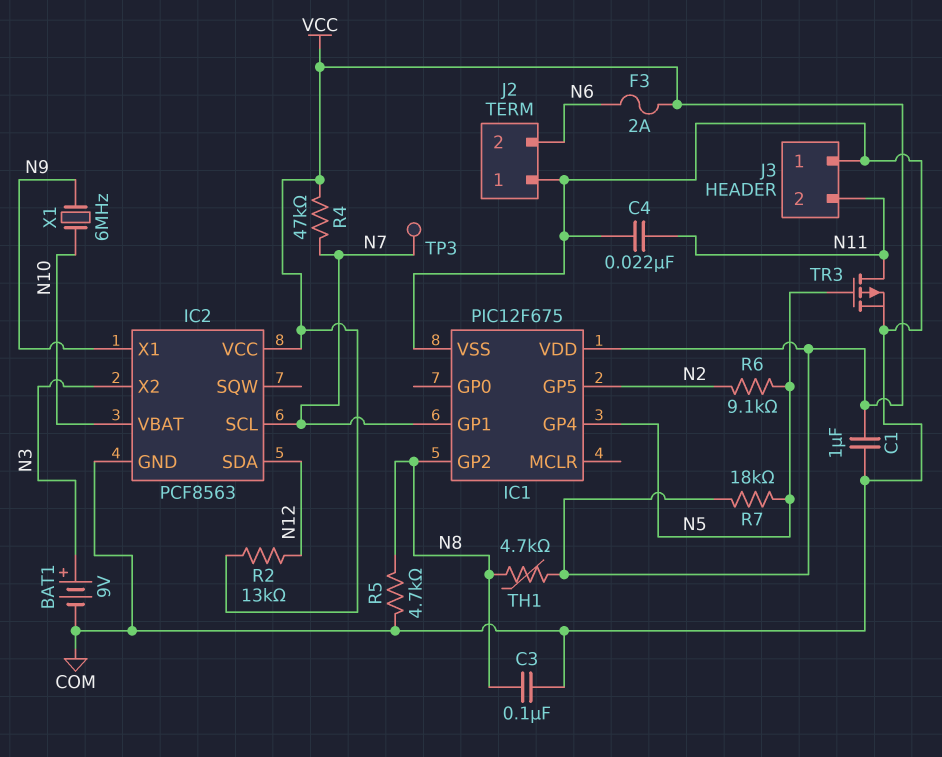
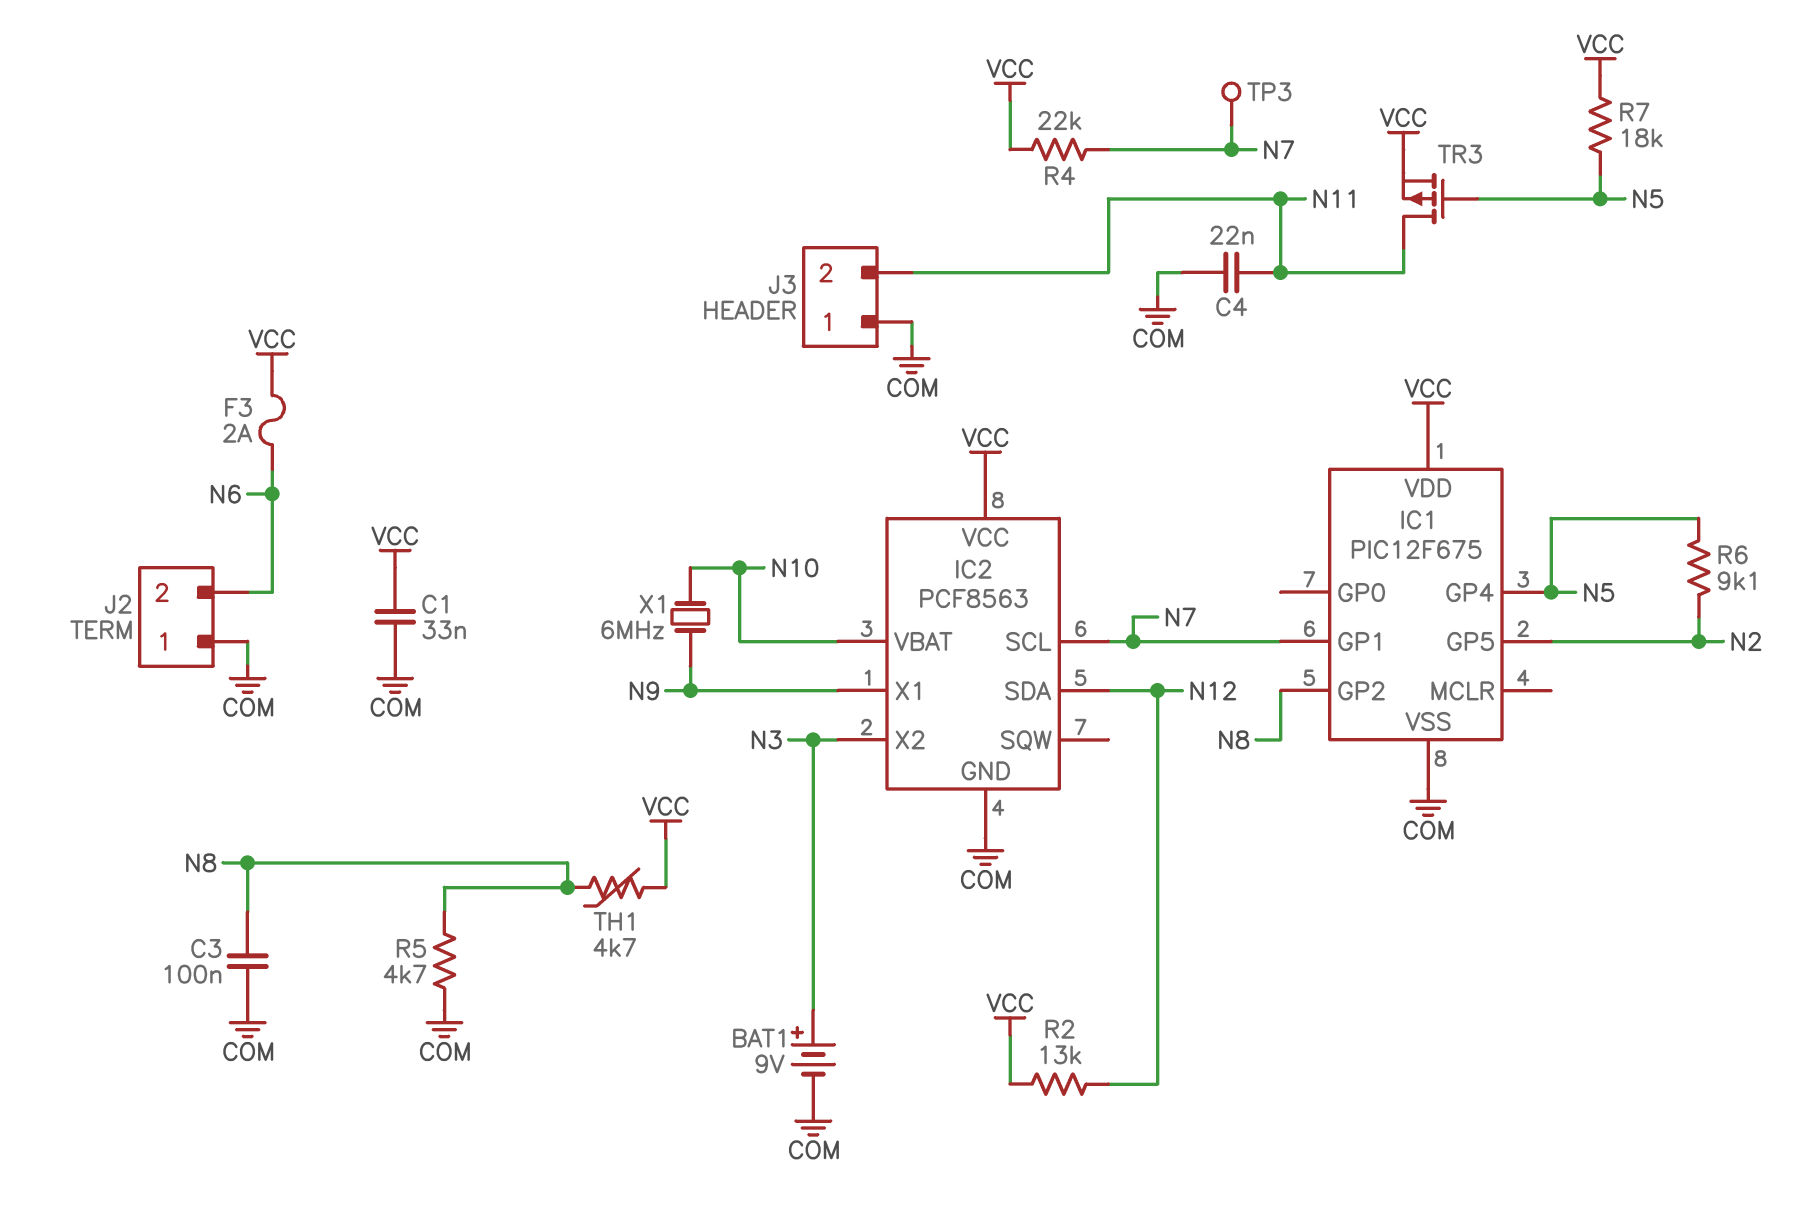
C1: 1uF (COM, VCC) -> 33nF (COM, VCC)
R4: 47k (N7, VCC) -> 22k (N7, VCC)
TR3: PMOS (G N5, D N11, S COM) -> PMOS (G N5, D N11, S VCC)

